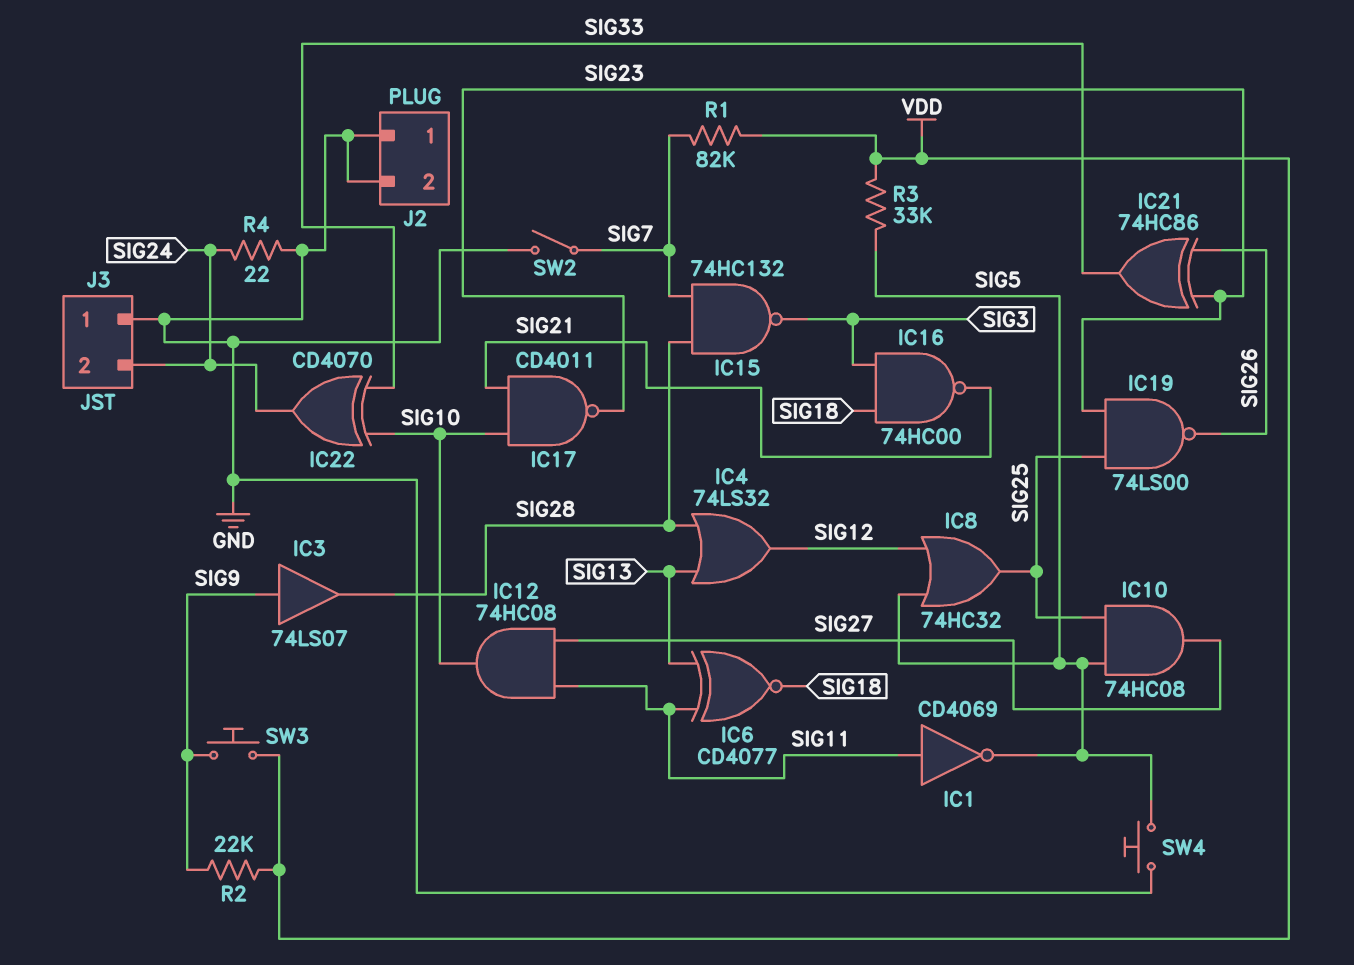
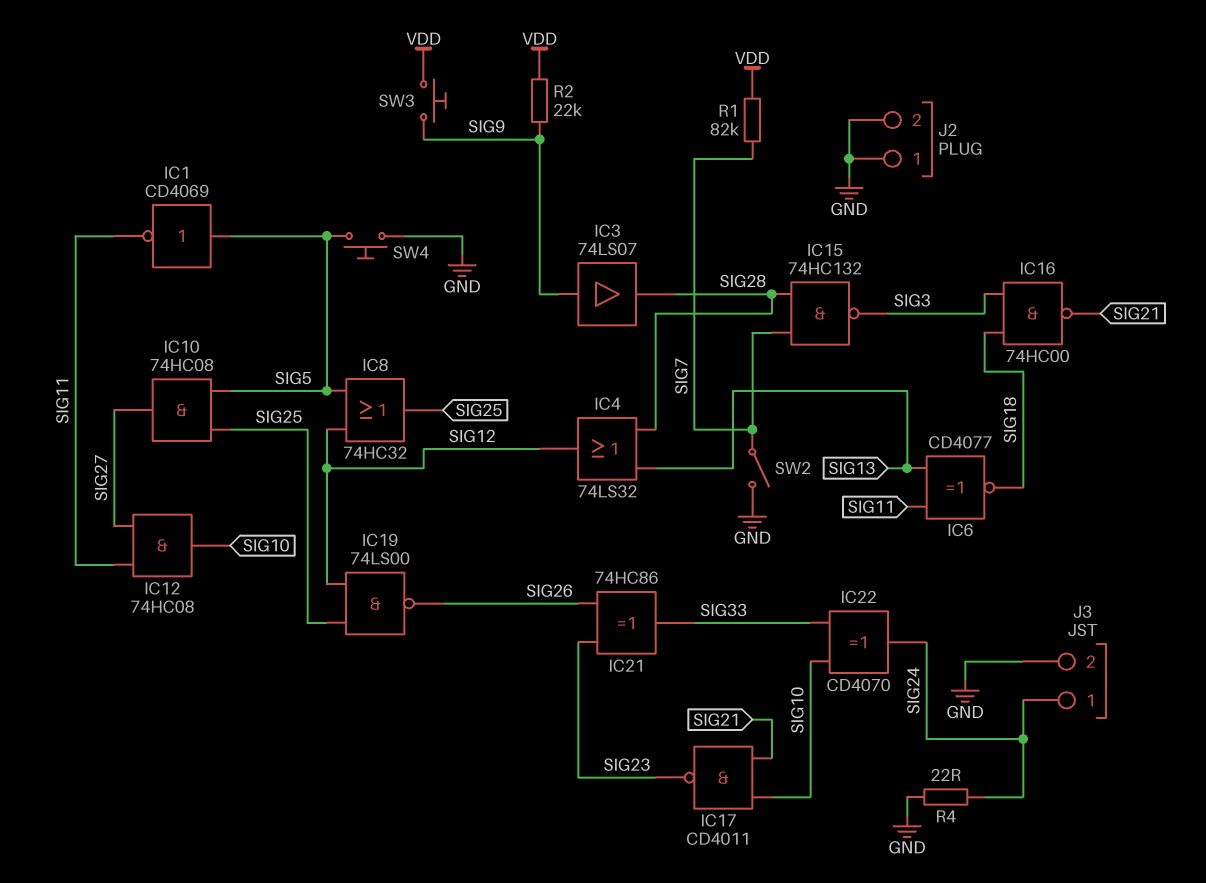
IC1: NOT CD4069 (in SIG11, out SIG5) -> NOT CD4069 (in SIG5, out SIG11)
IC19: NAND 74LS00 (in SIG23, in SIG25, out SIG26) -> NAND 74LS00 (in SIG12, in SIG25, out SIG26)
J3 pin 1: GND -> SIG24
J3 pin 2: SIG24 -> GND
R3: 33k (SIG5, VDD) -> none

